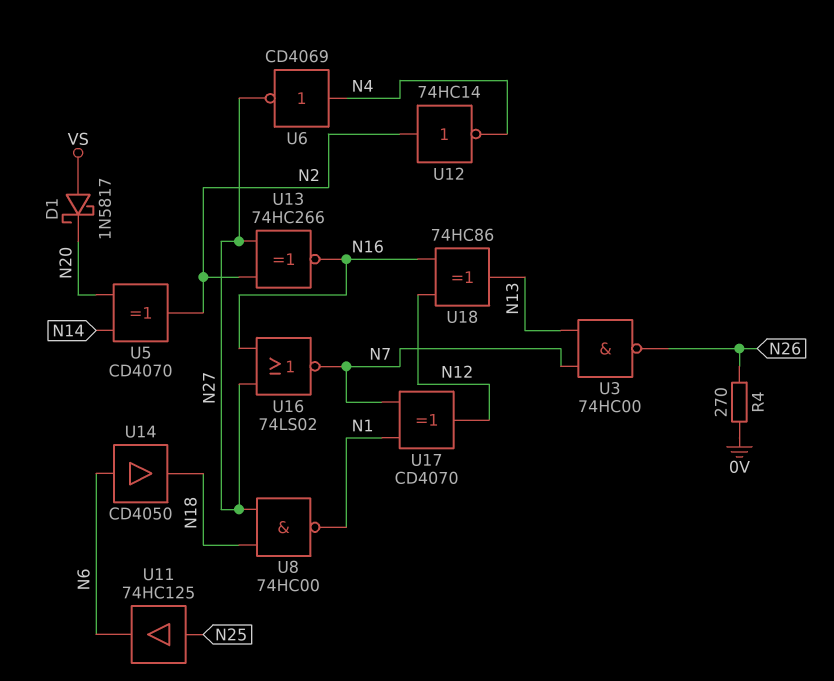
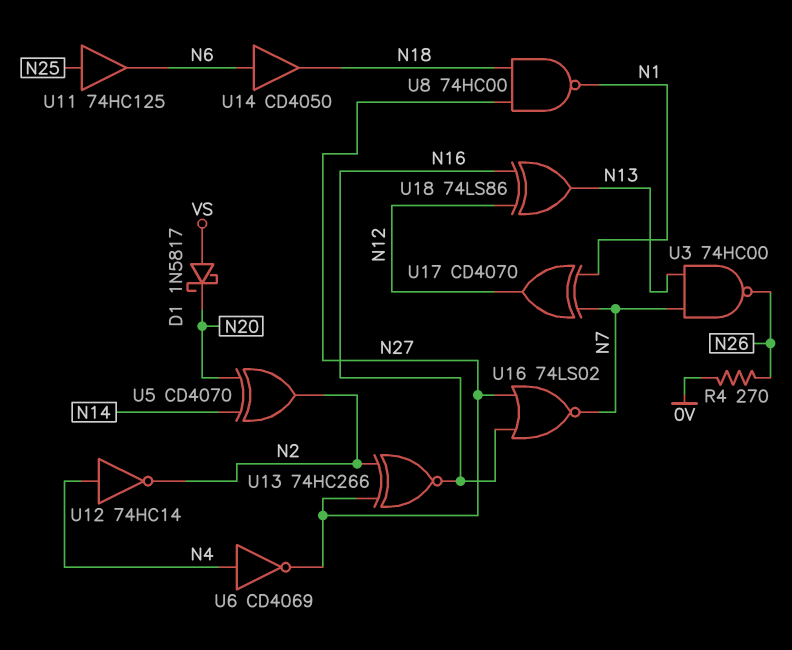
U12: NOT 74HC14 (in N2, out N4) -> NOT 74HC14 (in N4, out N2)
U18: XOR 74HC86 (in N12, in N16, out N13) -> XOR 74LS86 (in N12, in N16, out N13)

